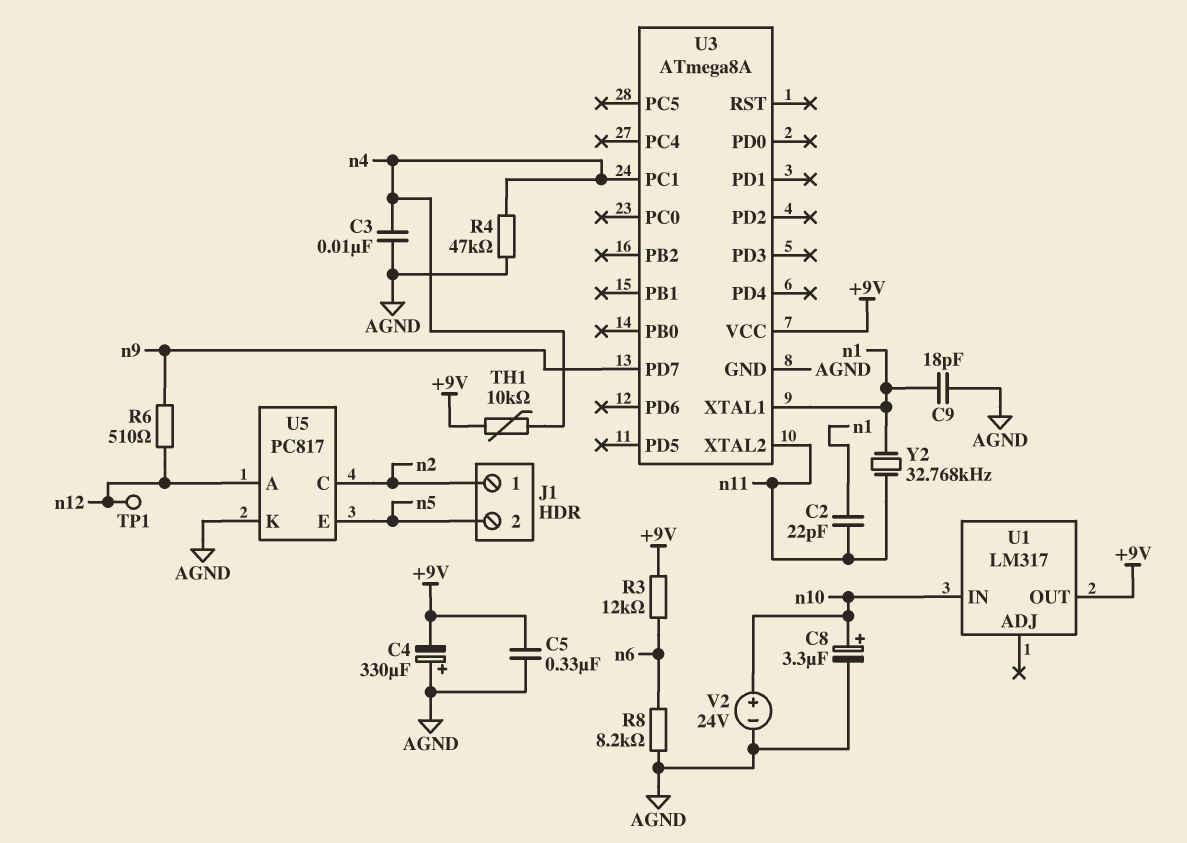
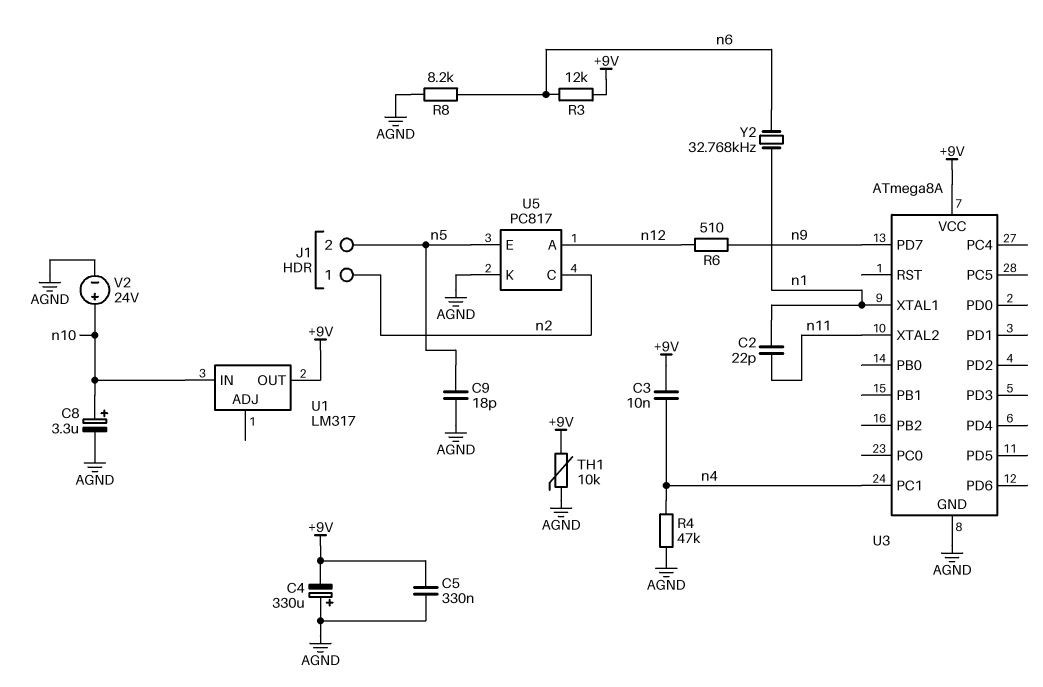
C3: 10nF (AGND, n4) -> 10nF (+9V, n4)
C9: 18pF (AGND, n1) -> 18pF (AGND, n5)
TH1: 10k (+9V, n4) -> 10k (+9V, AGND)
TP1: test point (n12) -> none
Y2: 32.768kHz (n1, n11) -> 32.768kHz (n1, n6)

